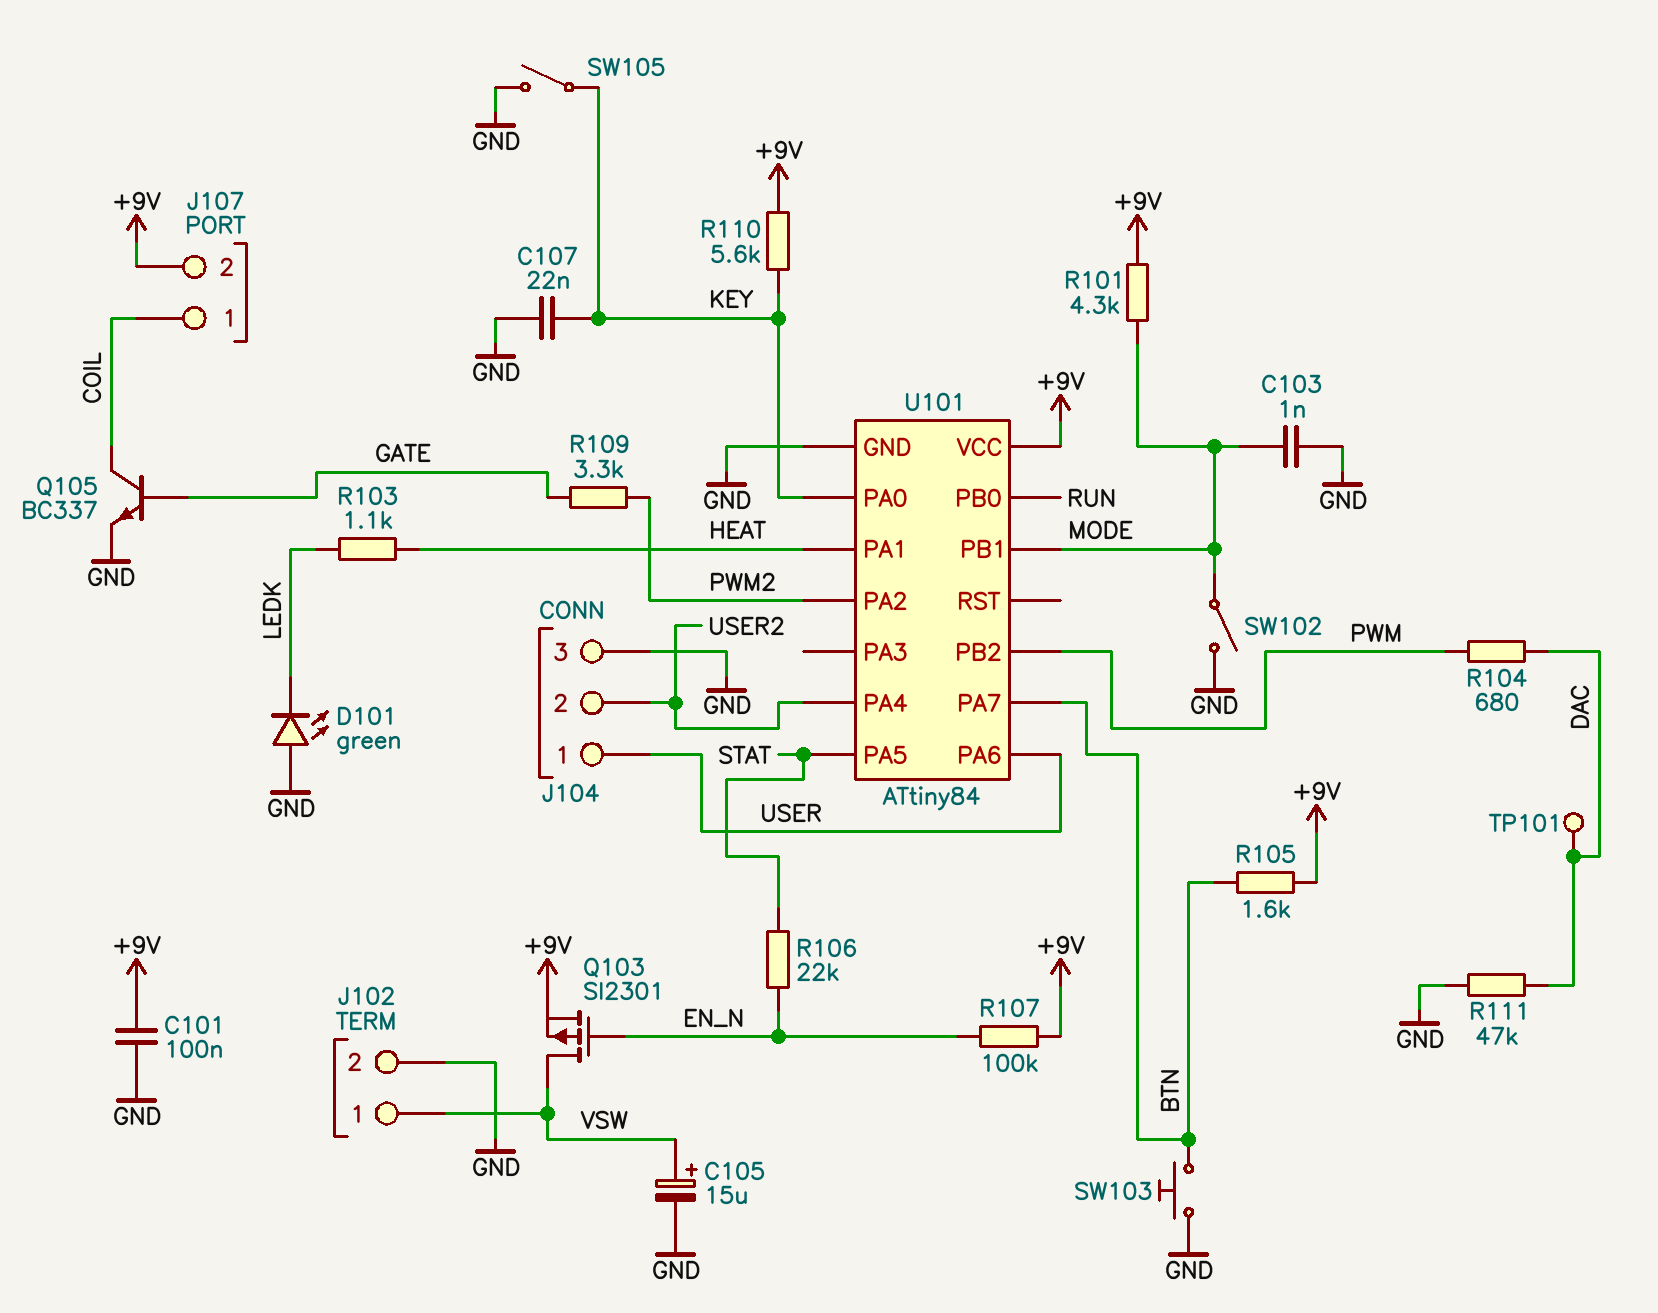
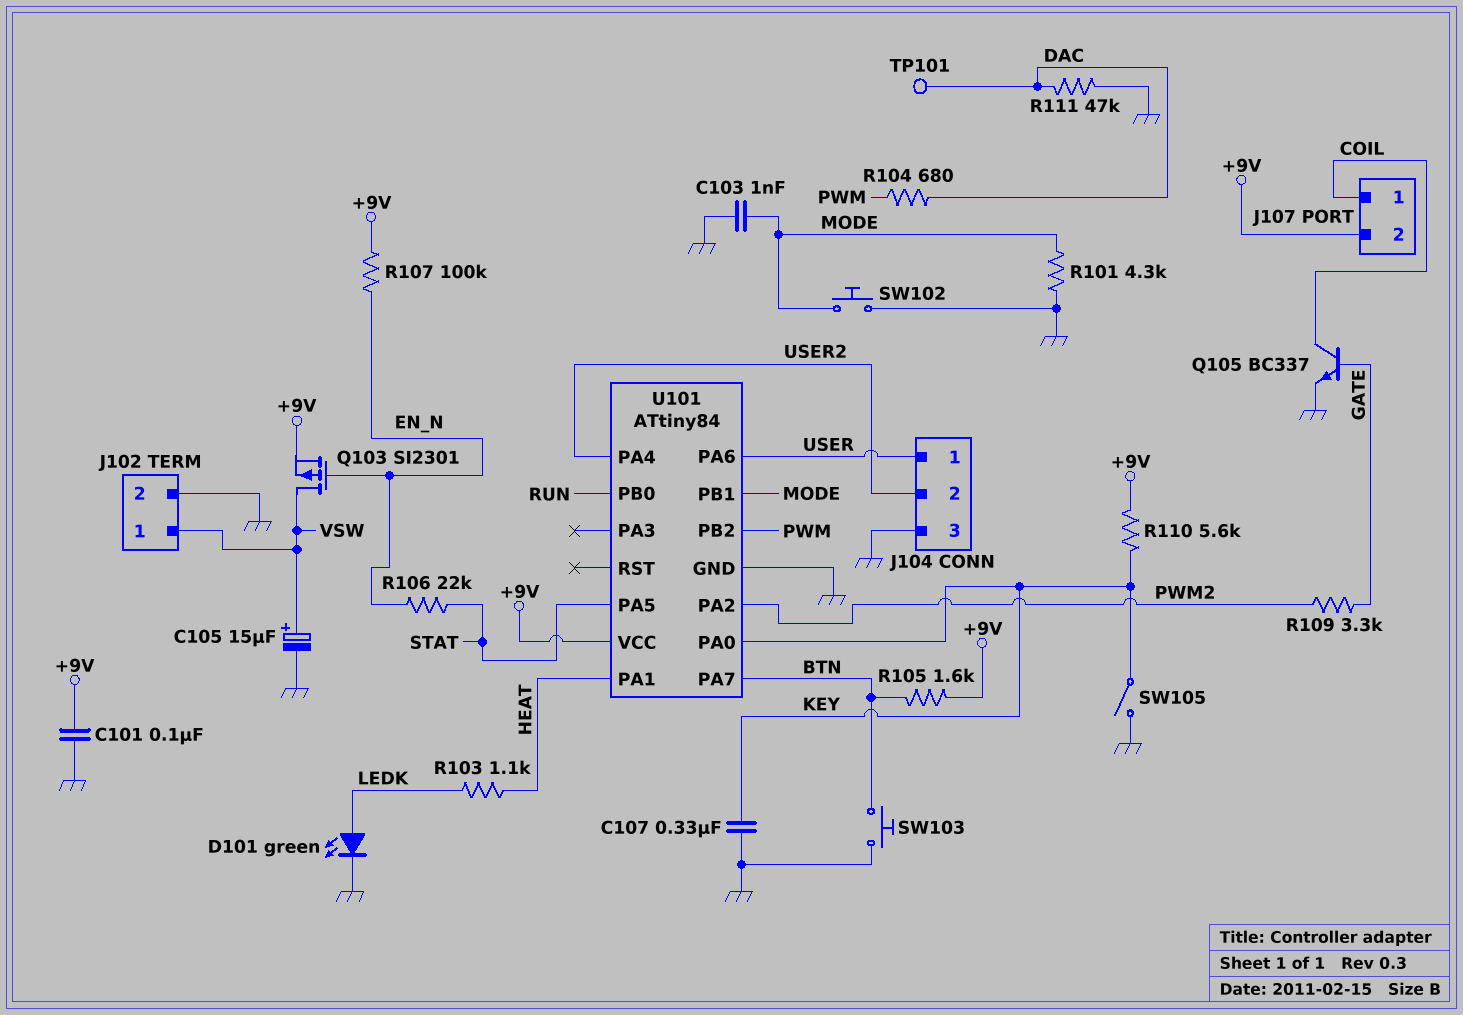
C107: 22nF (GND, KEY) -> 330nF (GND, KEY)
D101: LED green (A GND, K LEDK) -> LED green (A LEDK, K GND)
R101: 4.3k (+9V, MODE) -> 4.3k (GND, MODE)
SW102: switch (GND, MODE) -> button (GND, MODE)

